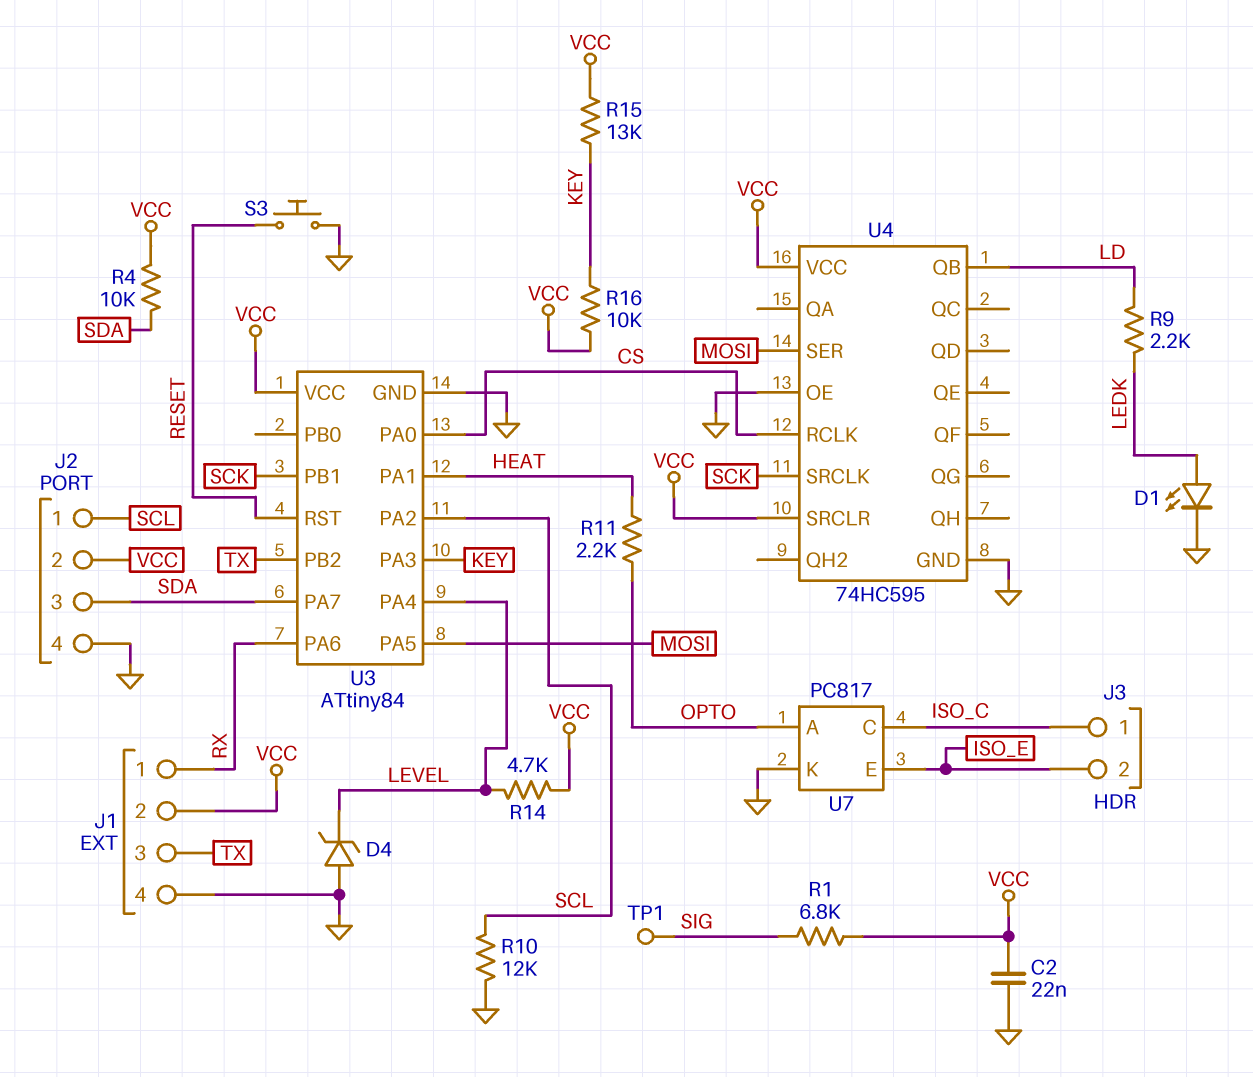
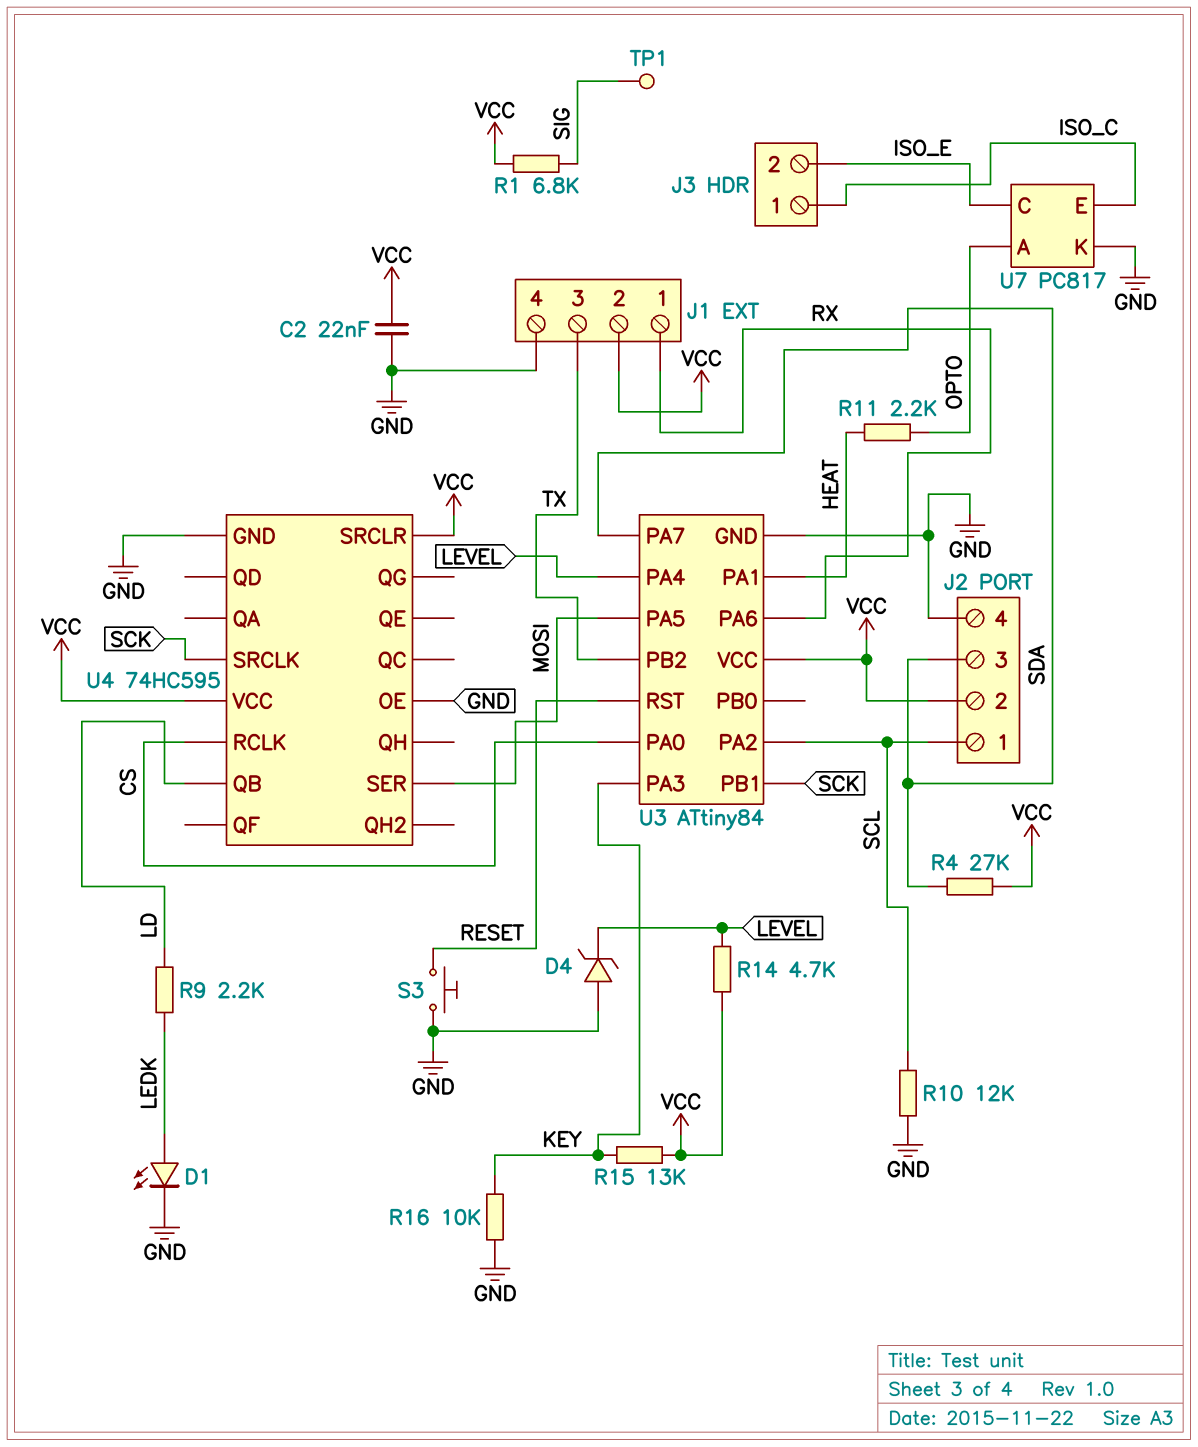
R4: 10k (SDA, VCC) -> 27k (SDA, VCC)
R16: 10k (KEY, VCC) -> 10k (GND, KEY)
U7 pin C: ISO_C -> ISO_E
U7 pin E: ISO_E -> ISO_C

